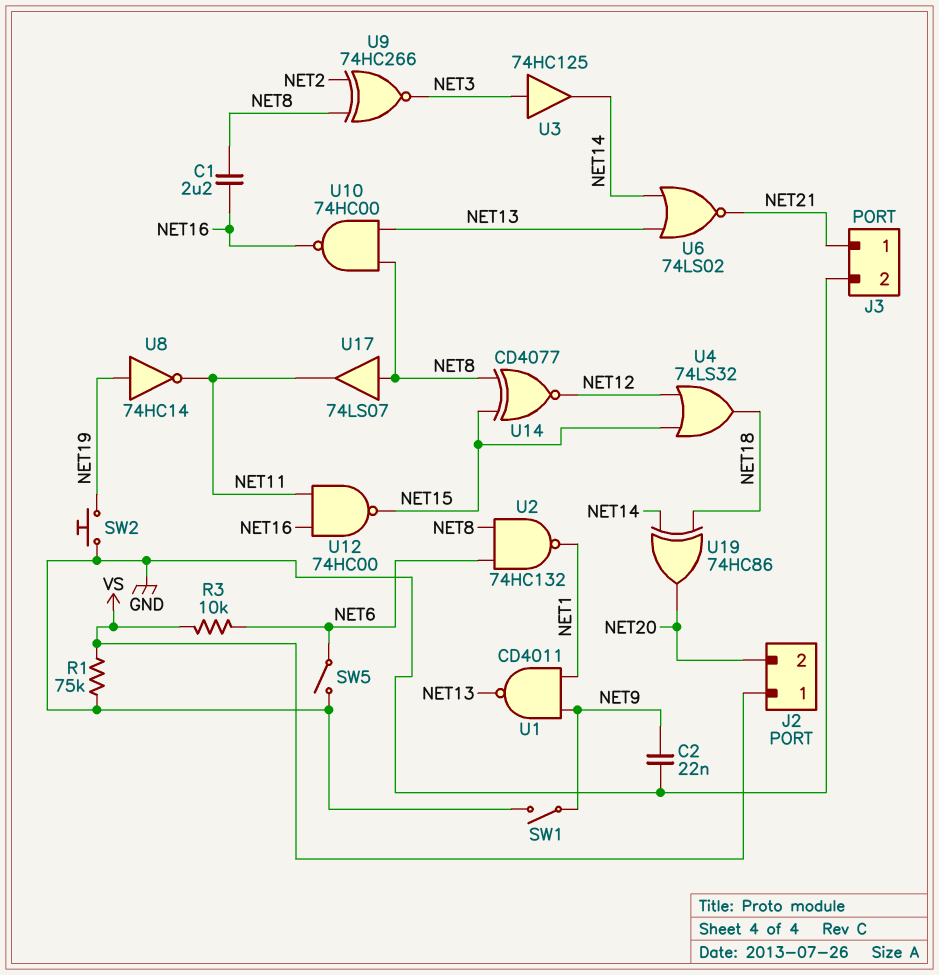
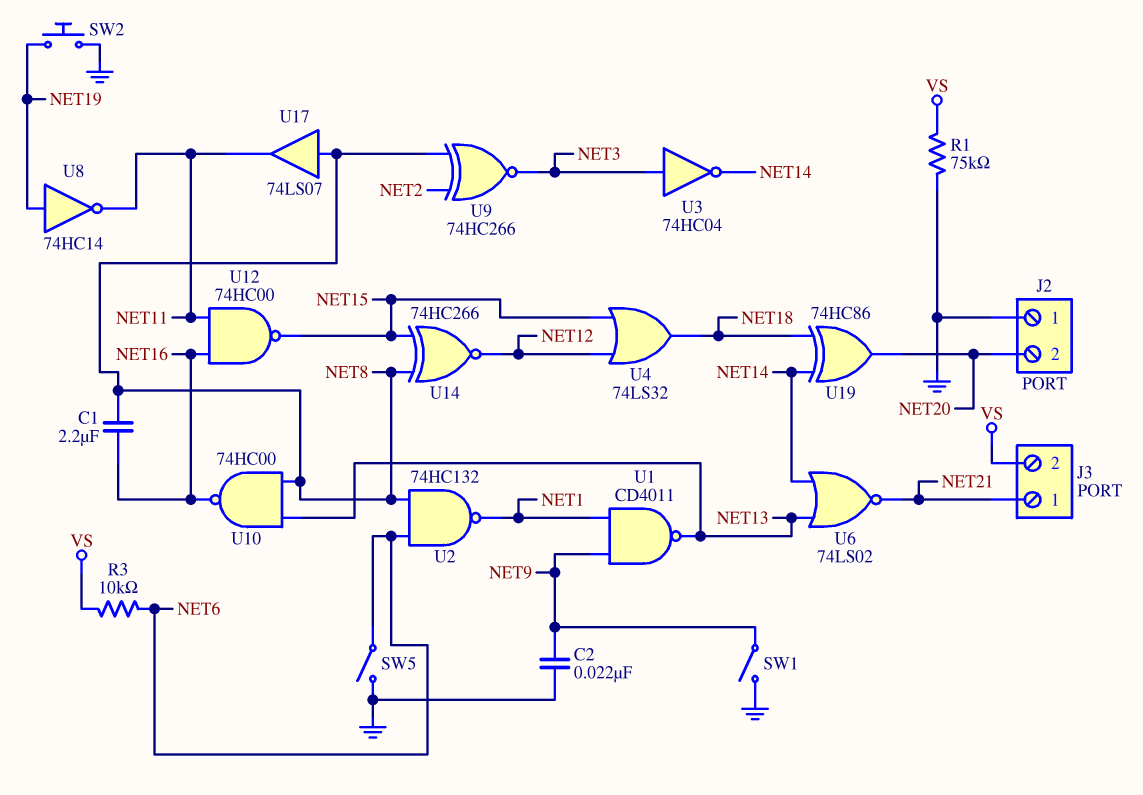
J2 pin 1: VS -> GND
J3 pin 2: GND -> VS
U3: buffer 74HC125 (in NET3, out NET14) -> NOT 74HC04 (in NET3, out NET14)
U14: XNOR CD4077 (in NET8, in NET15, out NET12) -> XNOR 74HC266 (in NET8, in NET15, out NET12)

